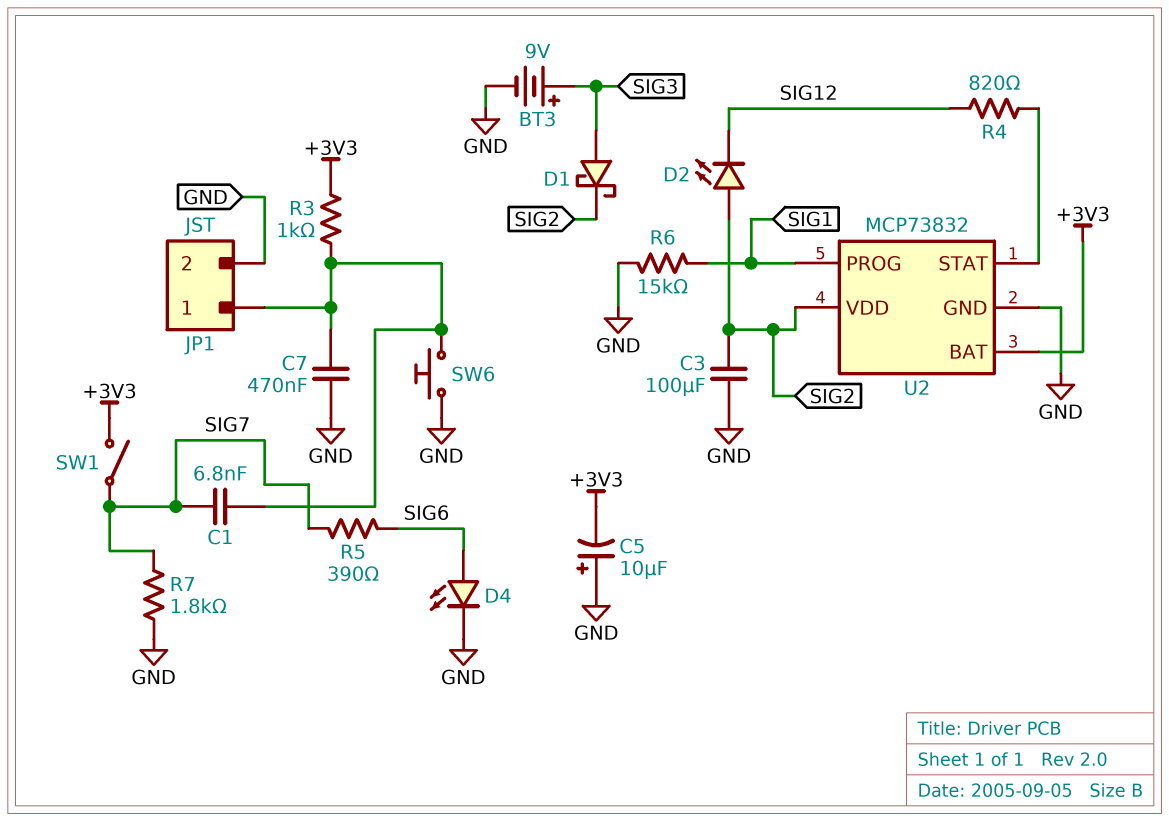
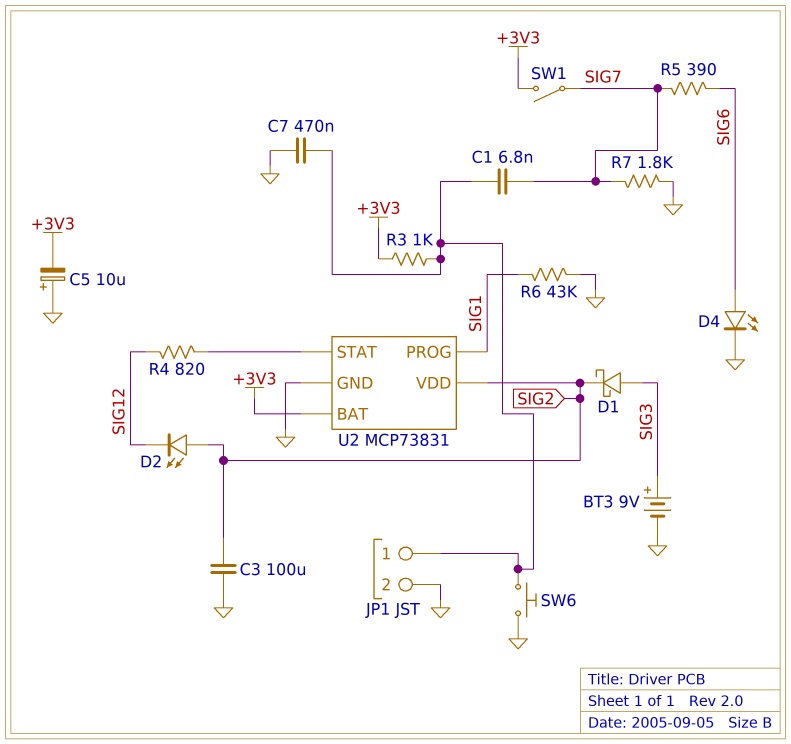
R6: 15k (GND, SIG1) -> 43k (GND, SIG1)
U2: MCP73832 -> MCP73831

